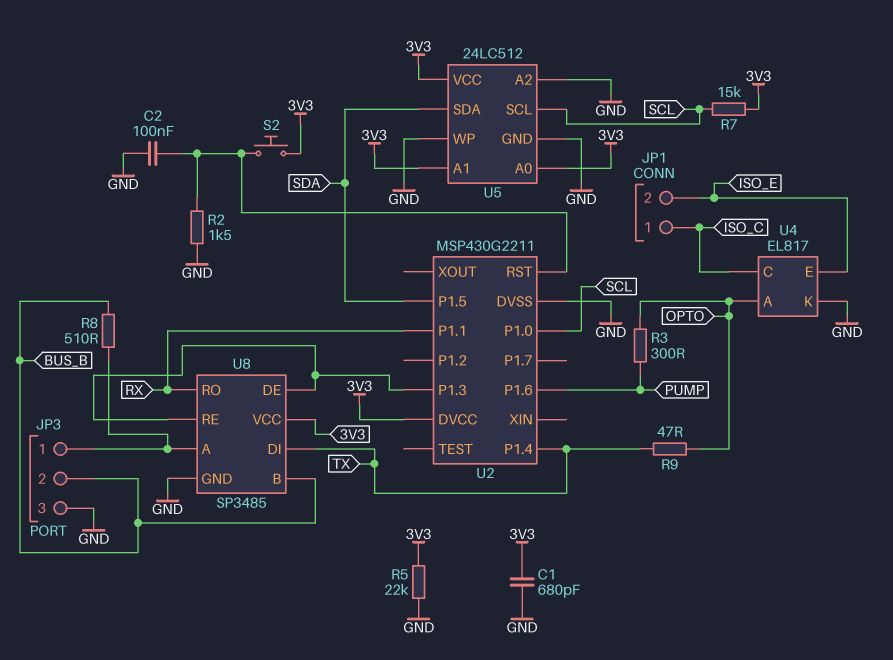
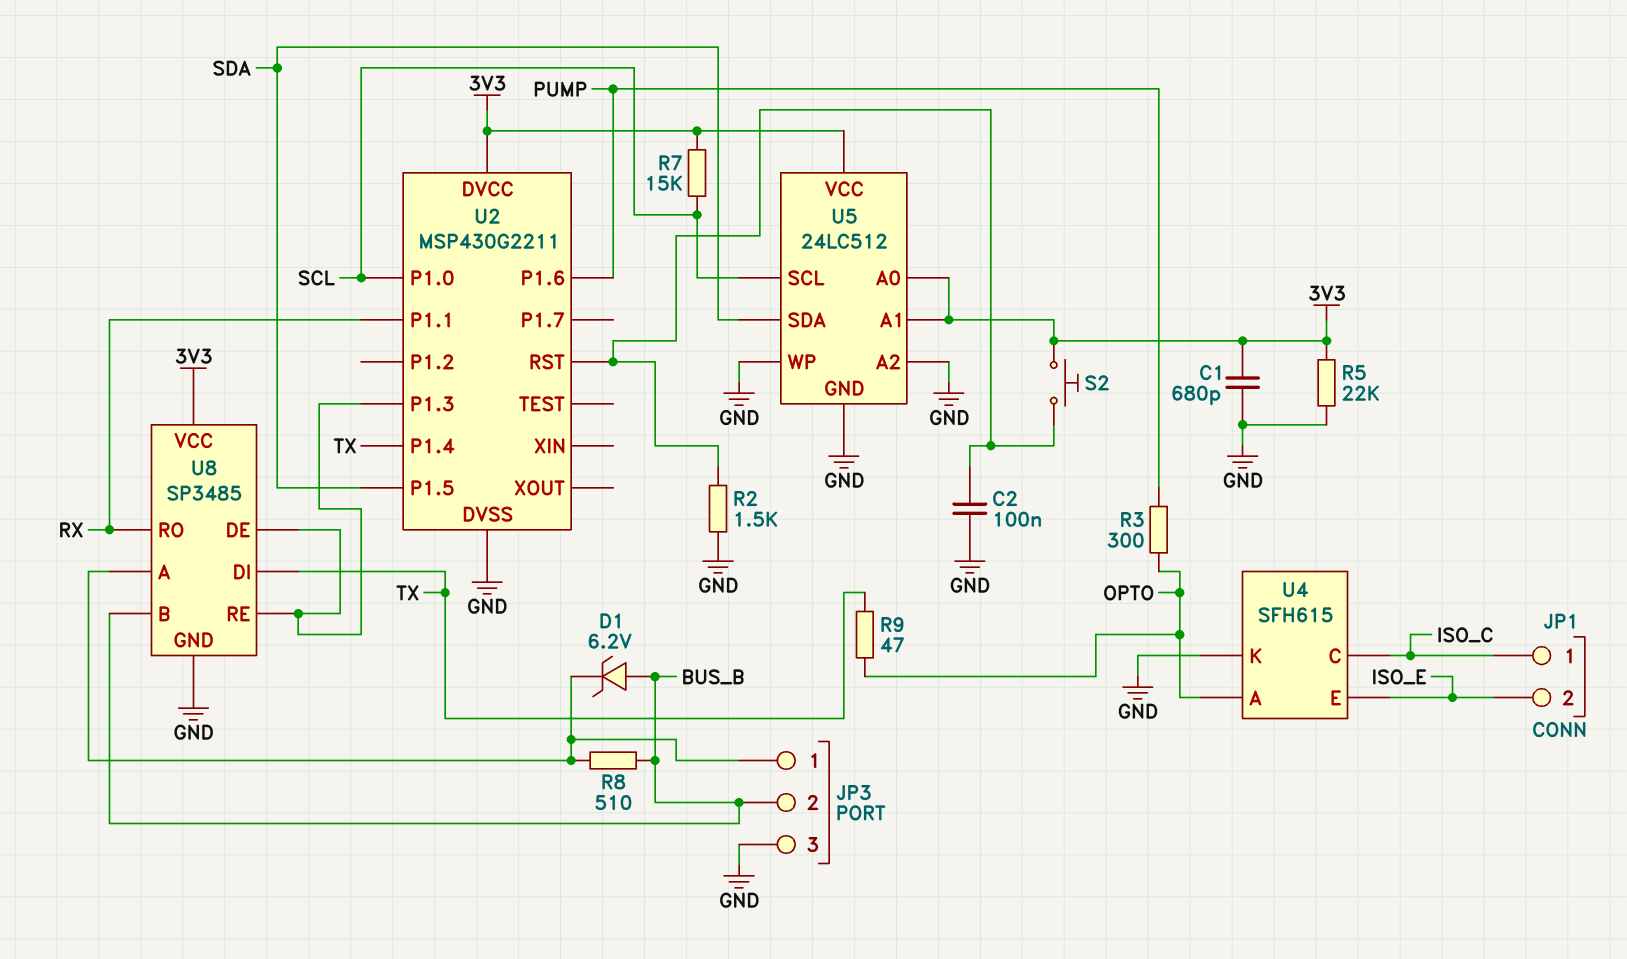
D1: none -> zener 6.2V (A BUS_B, K JP3/1)
U4: EL817 -> SFH615

